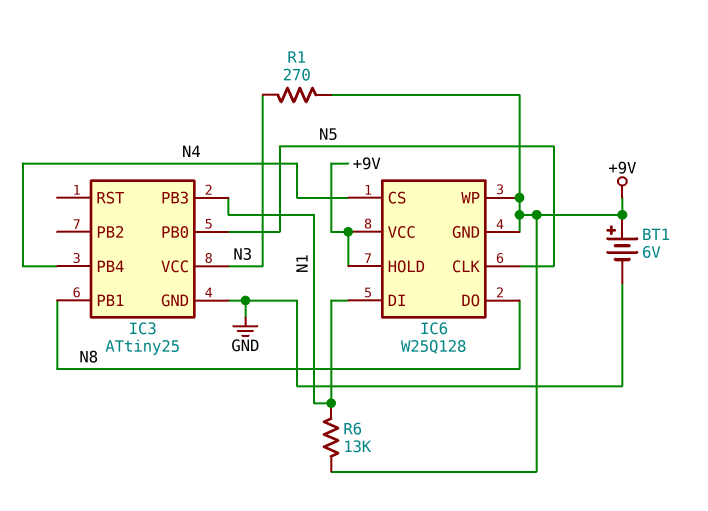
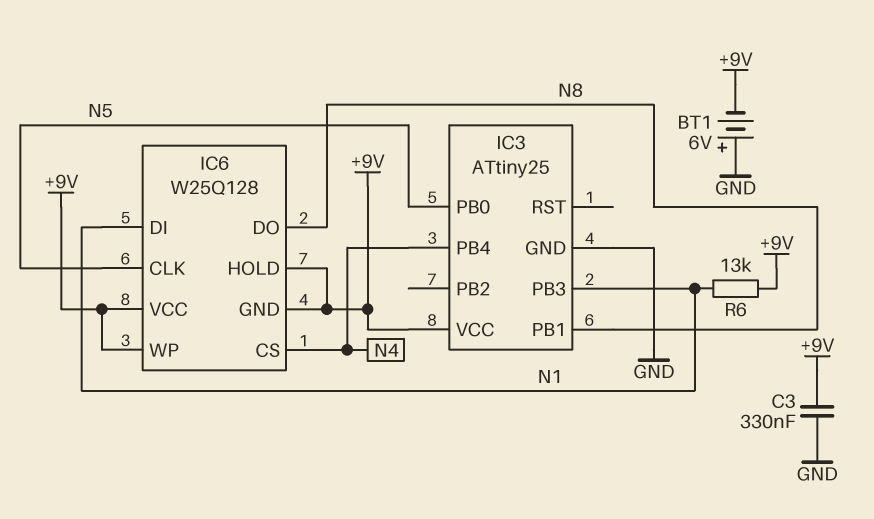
BT1: 6V (plus +9V, minus GND) -> 6V (plus GND, minus +9V)
C3: none -> 330nF (+9V, GND)
IC3 pin VCC: N3 -> +9V
R1: 270 (+9V, N3) -> none

